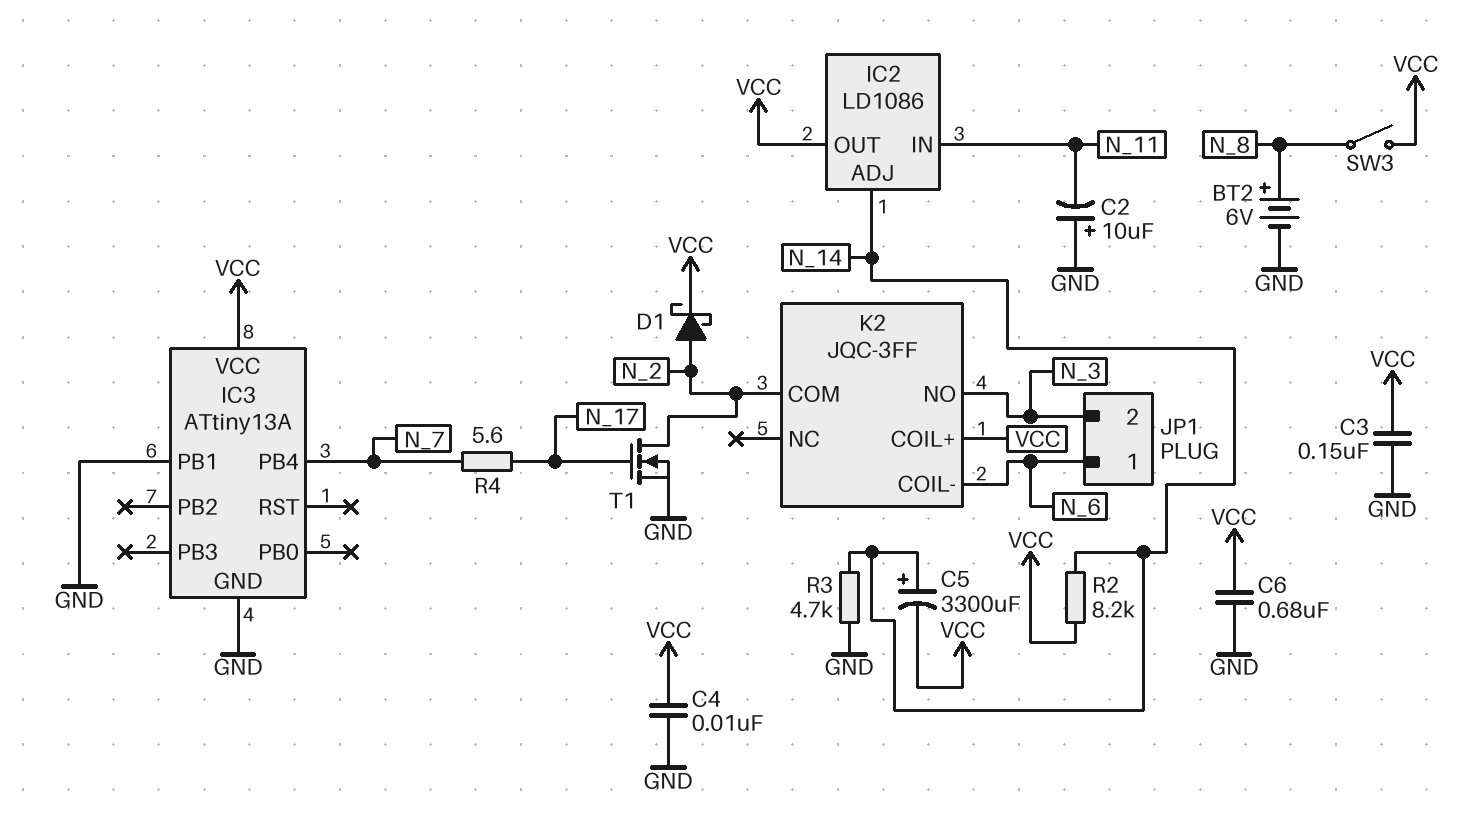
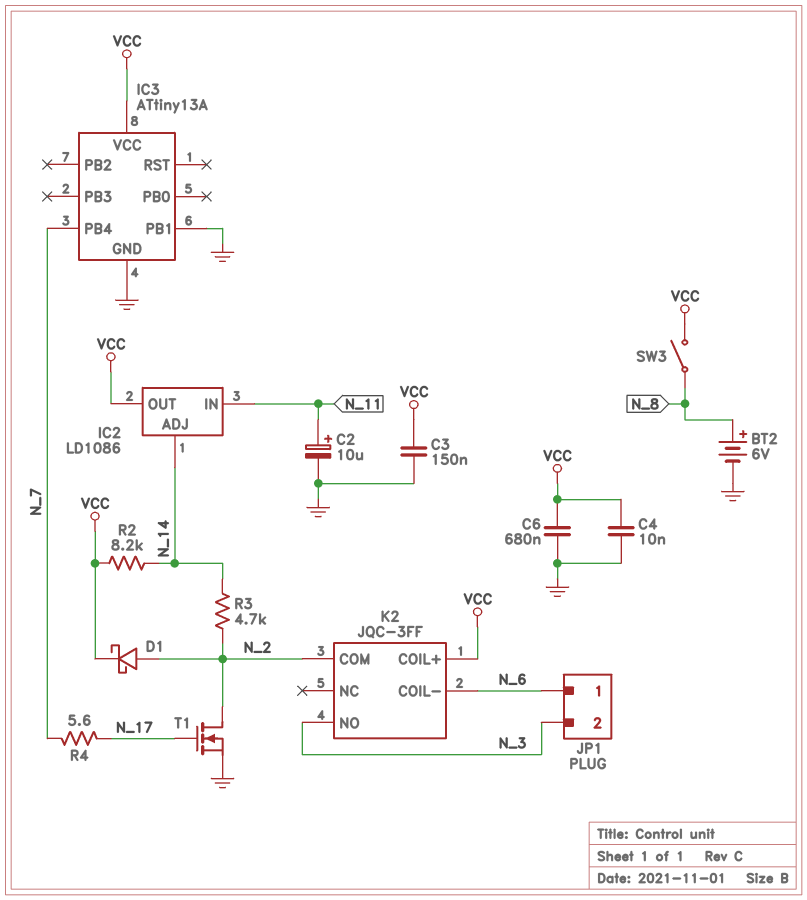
C2: 10uF (plus GND, minus N_11) -> 10uF (plus N_11, minus GND)
C5: 3300uF (plus N_14, minus VCC) -> none
R3: 4.7k (GND, N_14) -> 4.7k (N_2, N_14)

